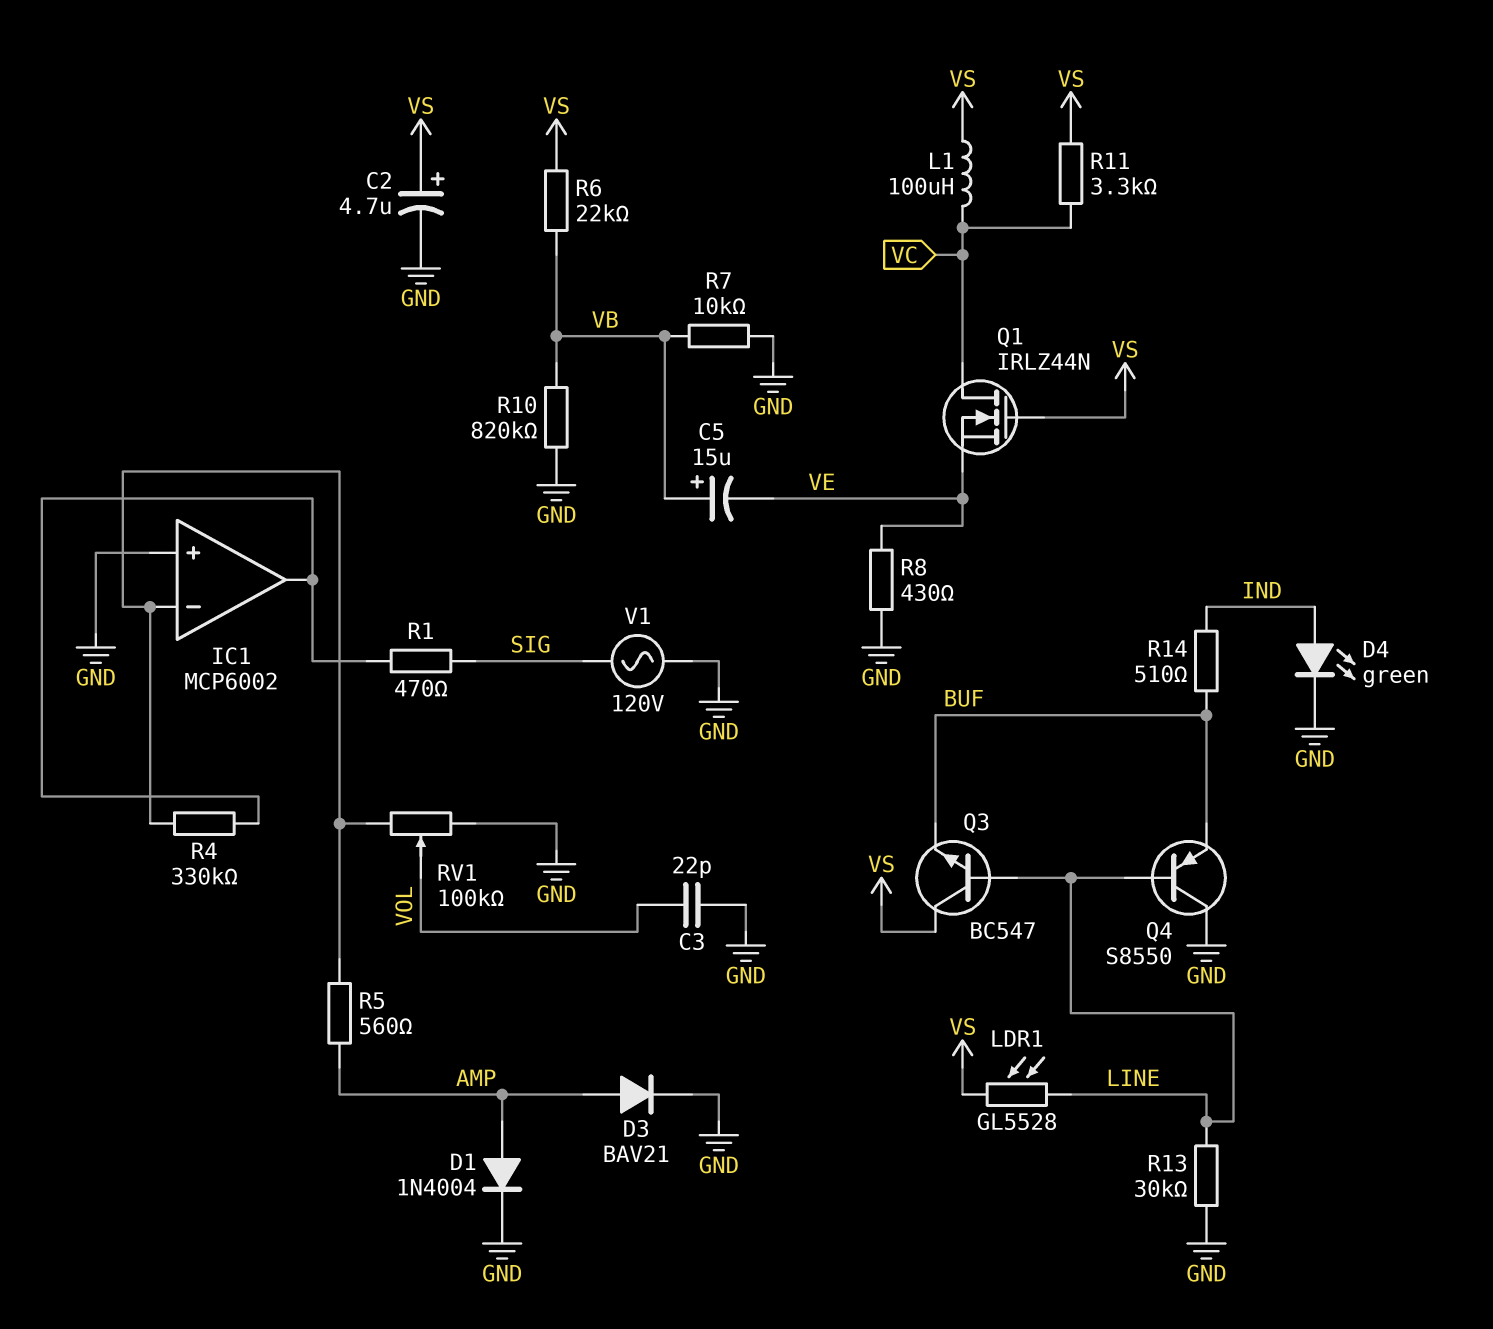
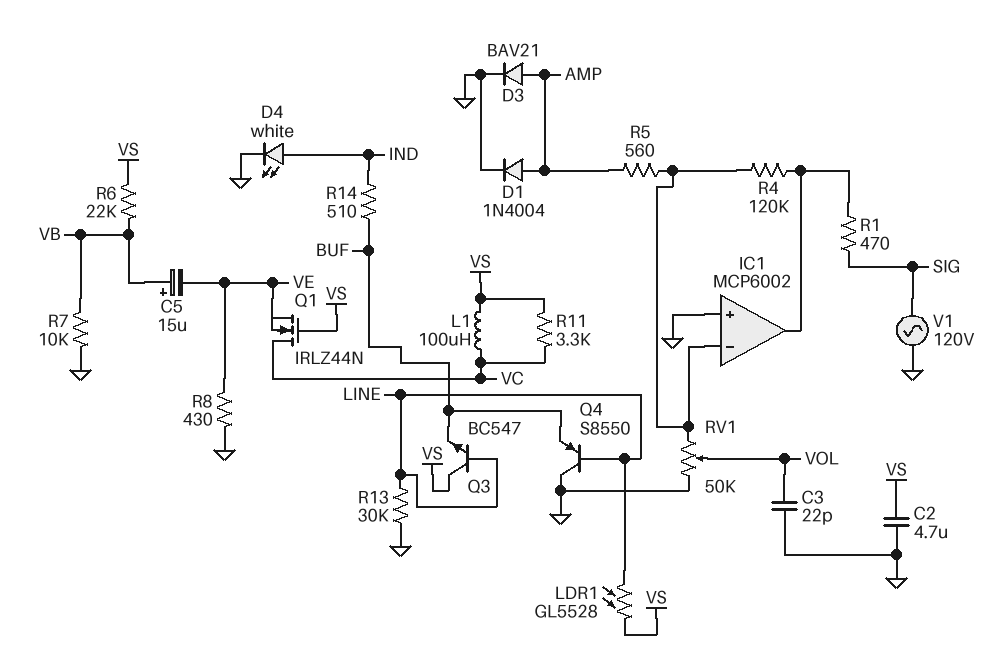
C2: 4.7uF (plus VS, minus GND) -> 4.7uF (GND, VS)
D4: LED green (A IND, K GND) -> LED white (A IND, K GND)
R4: 330k (IC1/in-, IC1/out) -> 120k (IC1/in-, IC1/out)
R10: 820k (GND, VB) -> none
RV1: 100k (GND, IC1/in-, wiper VOL) -> 50k (GND, IC1/in-, wiper VOL)

